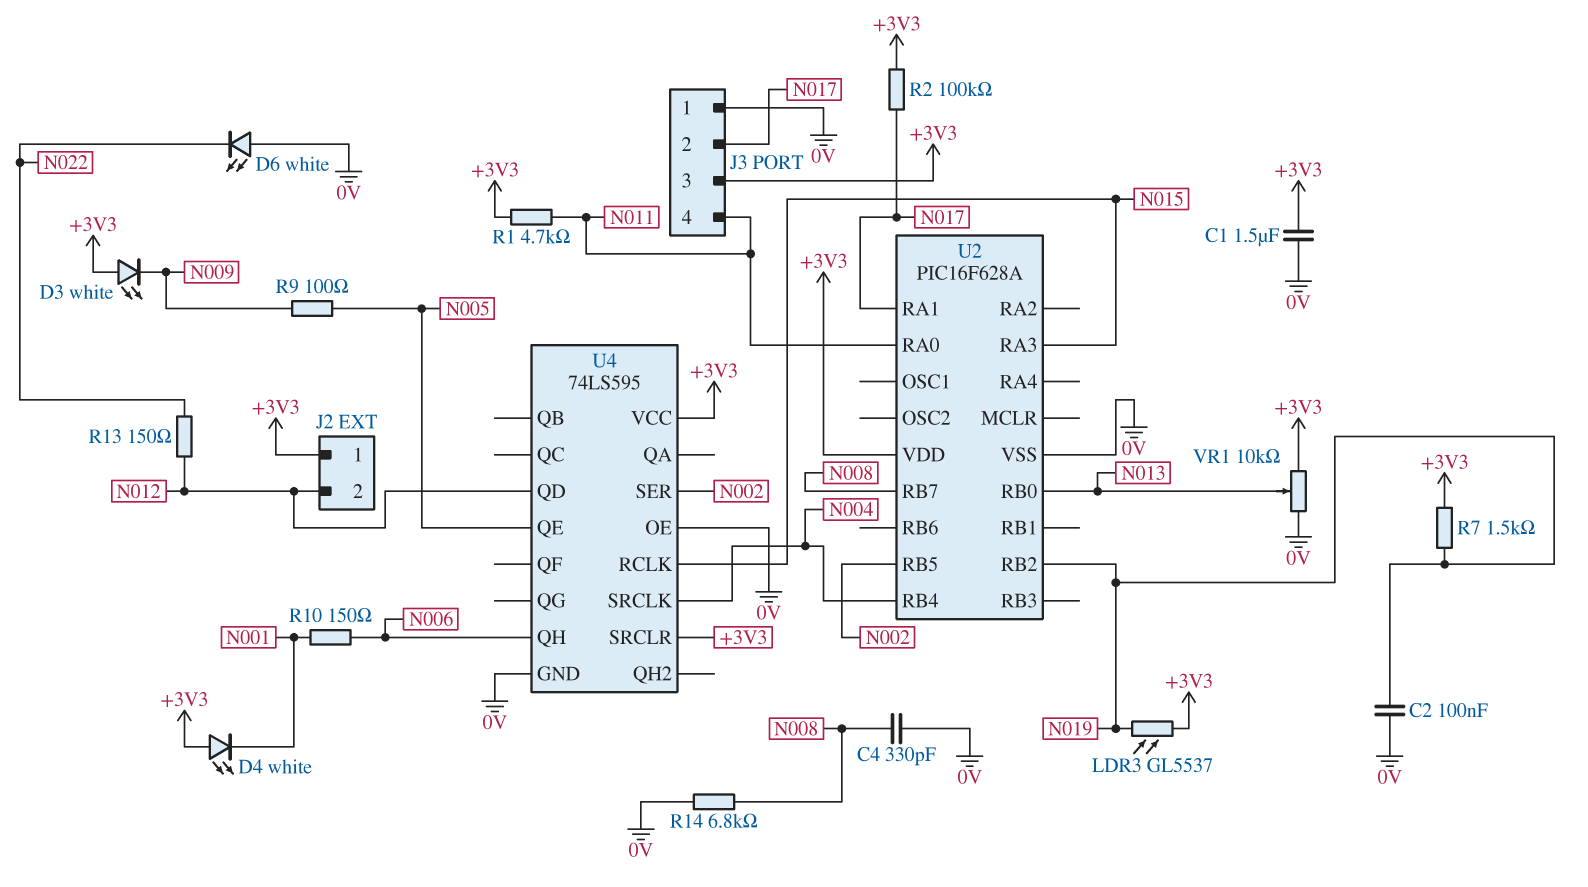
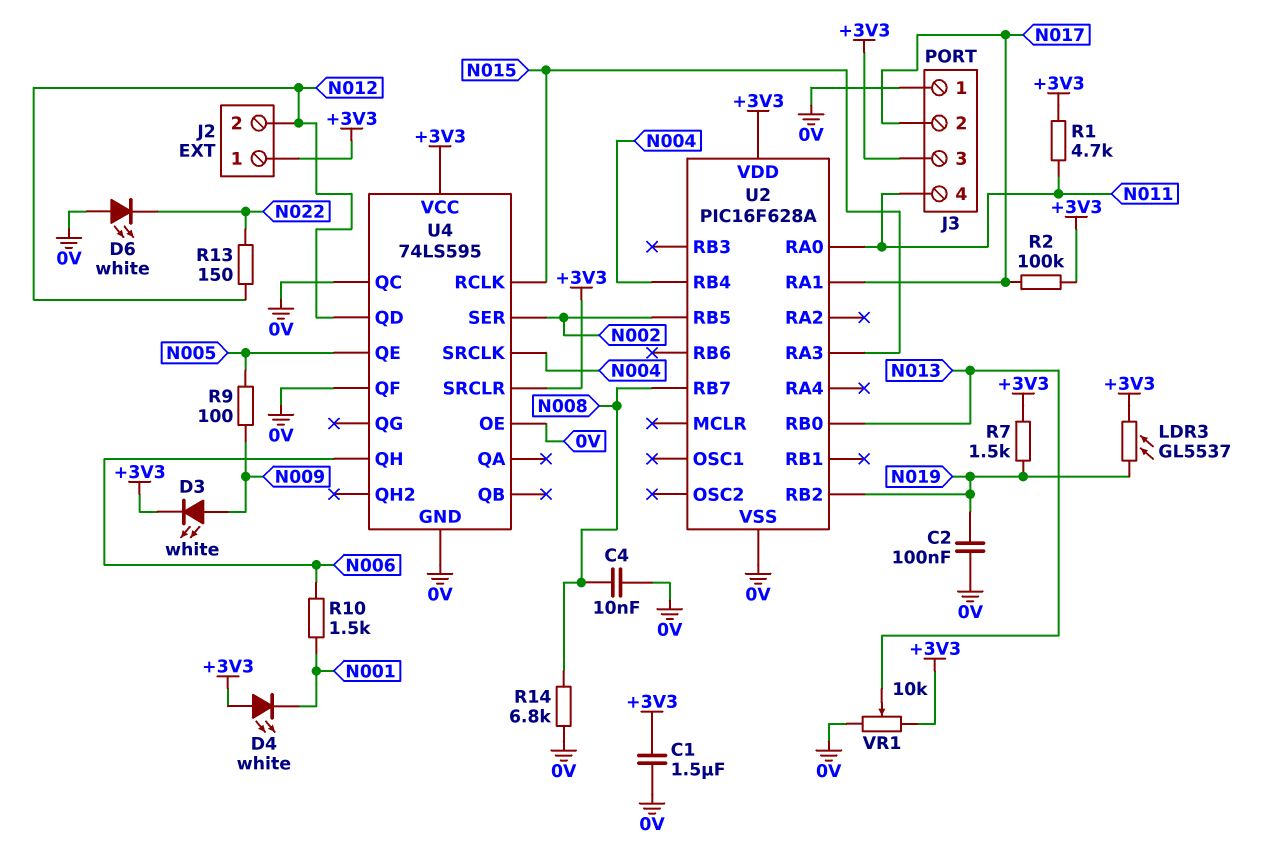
C4: 330pF (0V, N008) -> 10nF (0V, N008)
D3: LED white (A +3V3, K N009) -> LED white (A N009, K +3V3)
R10: 150 (N001, N006) -> 1.5k (N001, N006)
U4 pin QC: none -> 0V
U4 pin QF: none -> 0V

